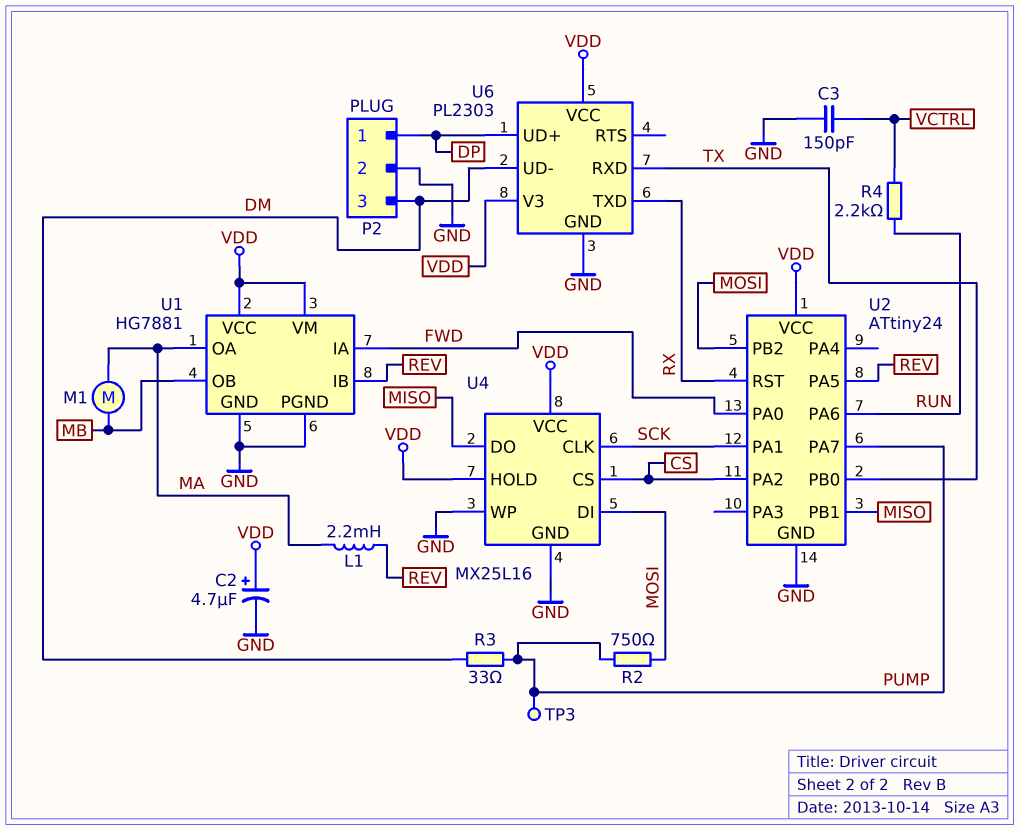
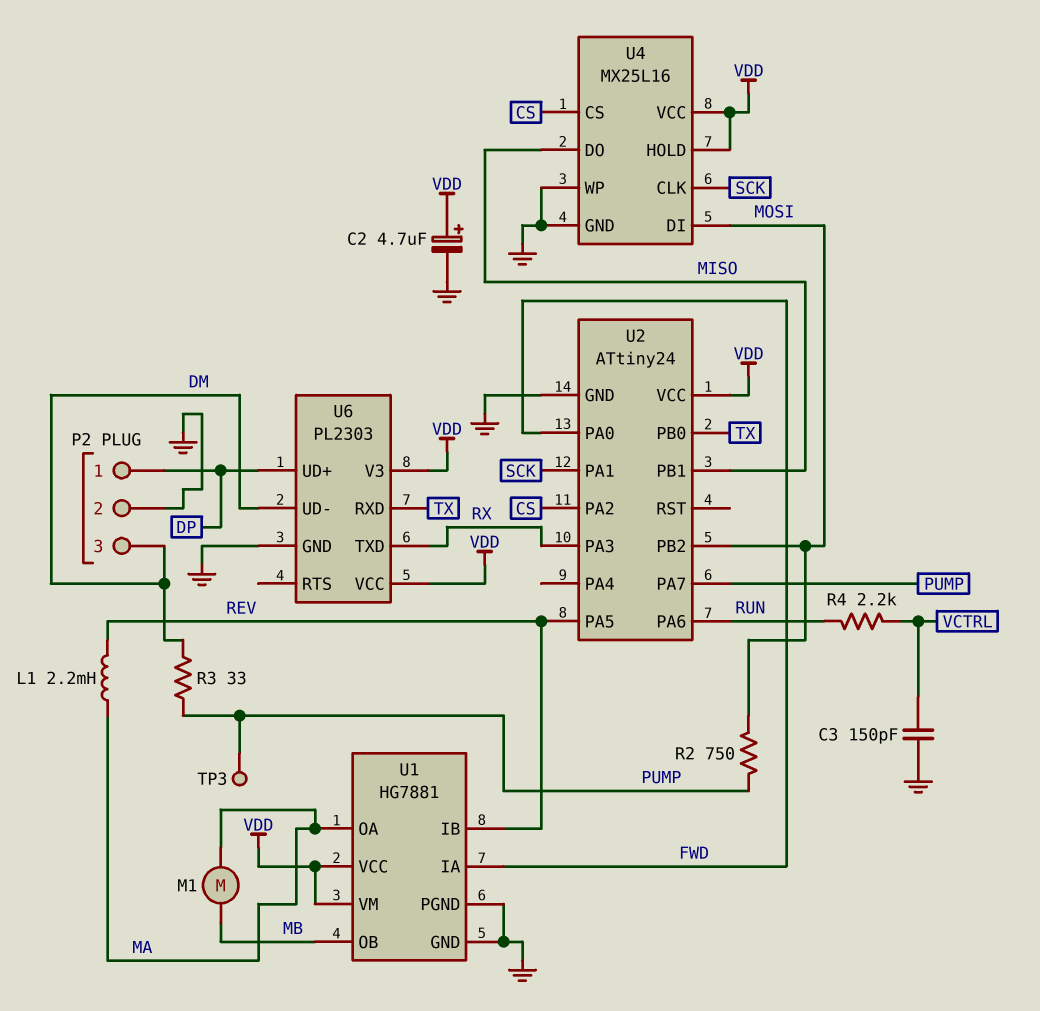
U2 pin PA3: none -> RX
U2 pin RST: RX -> none

